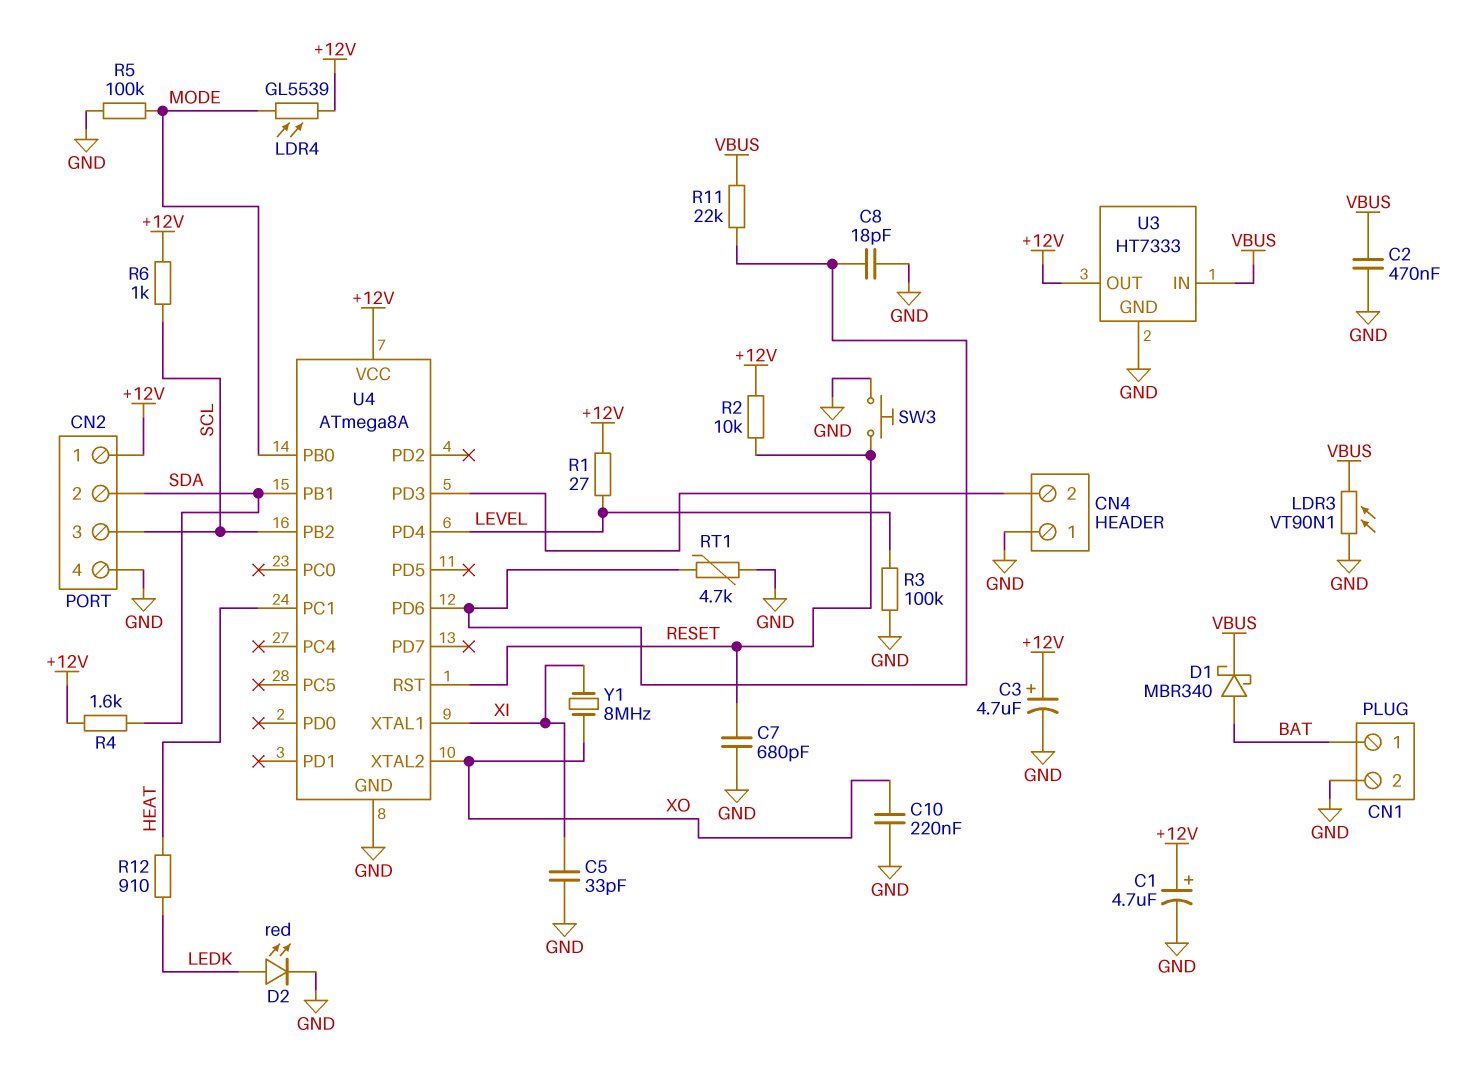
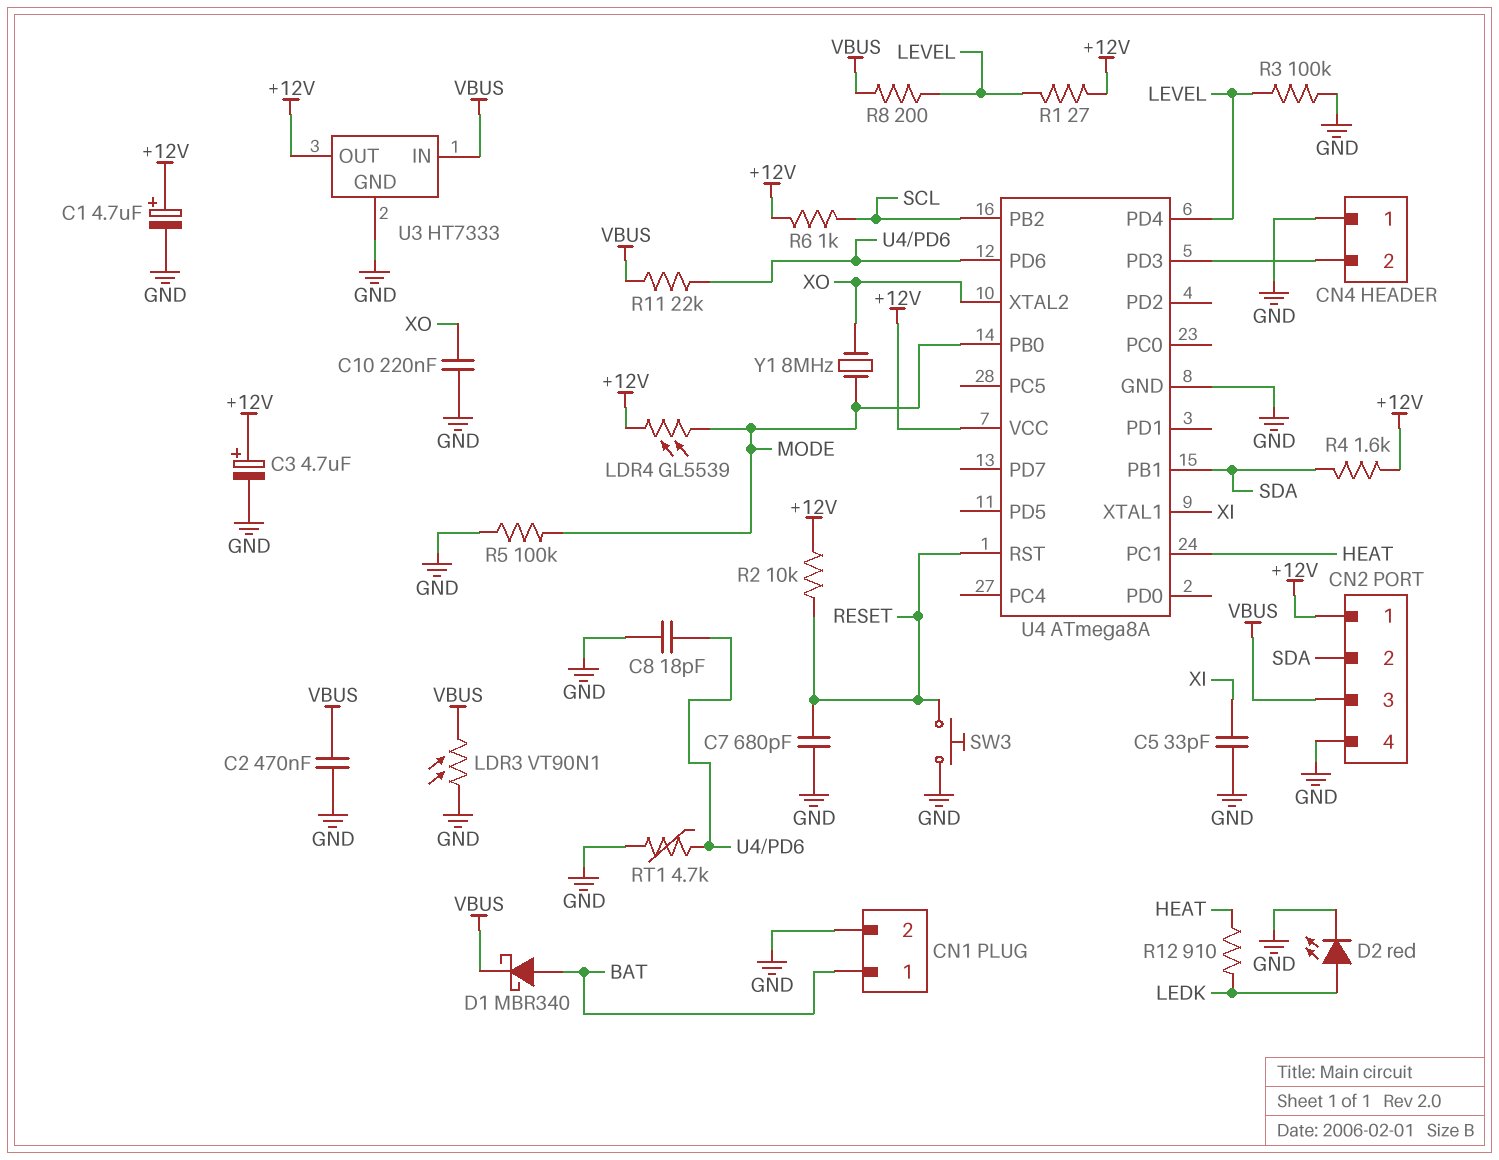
CN2 pin 3: SCL -> VBUS
R8: none -> 200 (LEVEL, VBUS)
Y1: 8MHz (XI, XO) -> 8MHz (MODE, XO)

